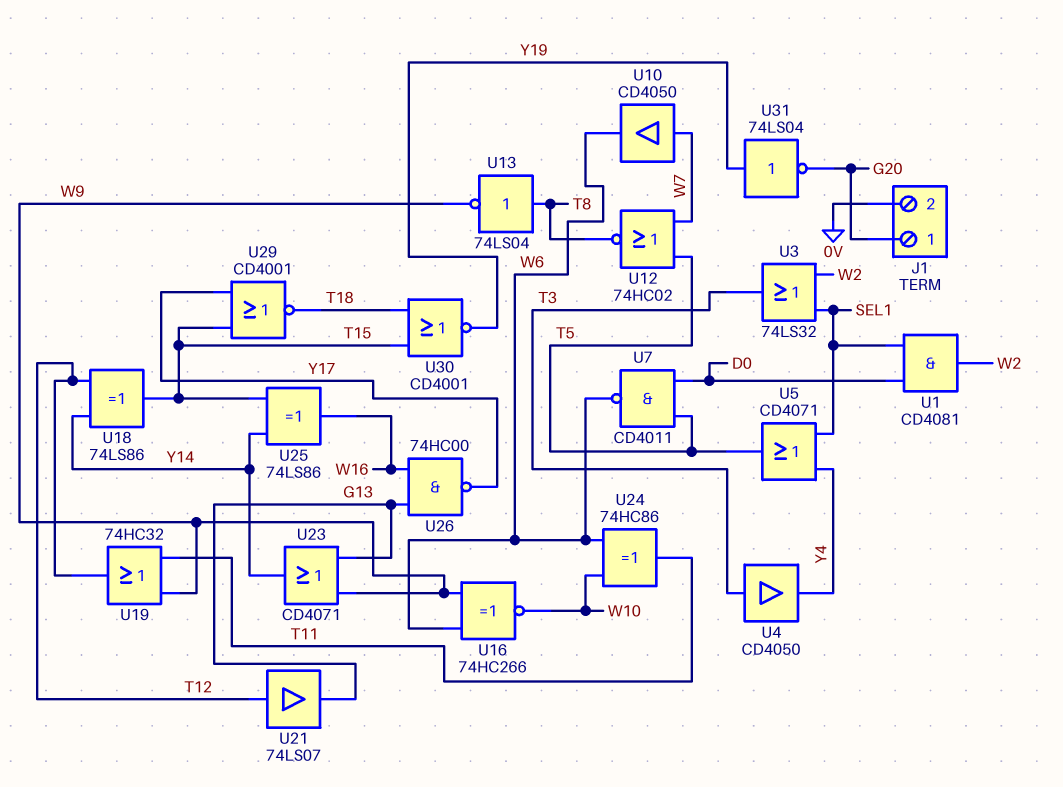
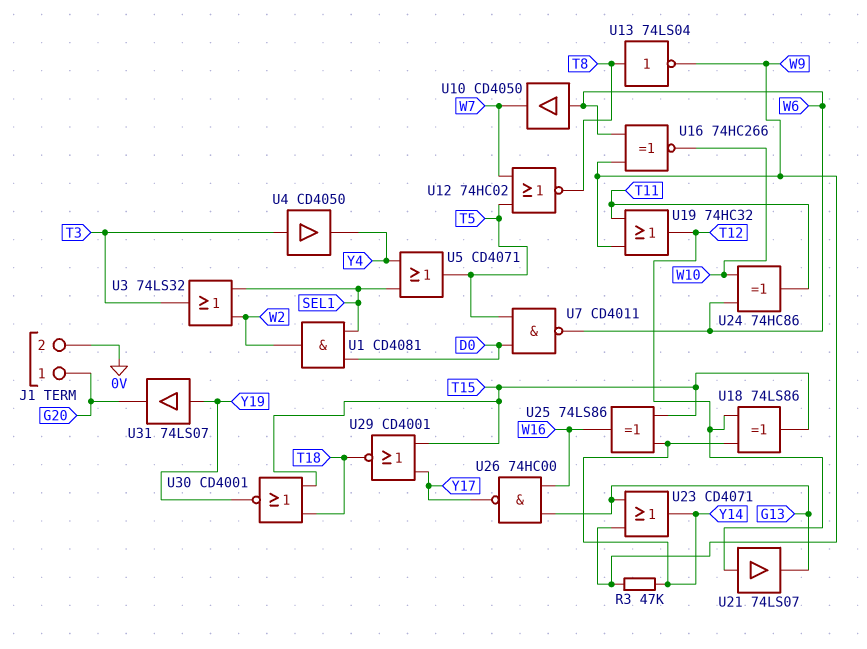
R3: none -> 47k (W9, Y14)
U10: buffer CD4050 (in W7, out W6) -> buffer CD4050 (in W6, out W7)
U31: NOT 74LS04 (in Y19, out G20) -> buffer 74LS07 (in Y19, out G20)

